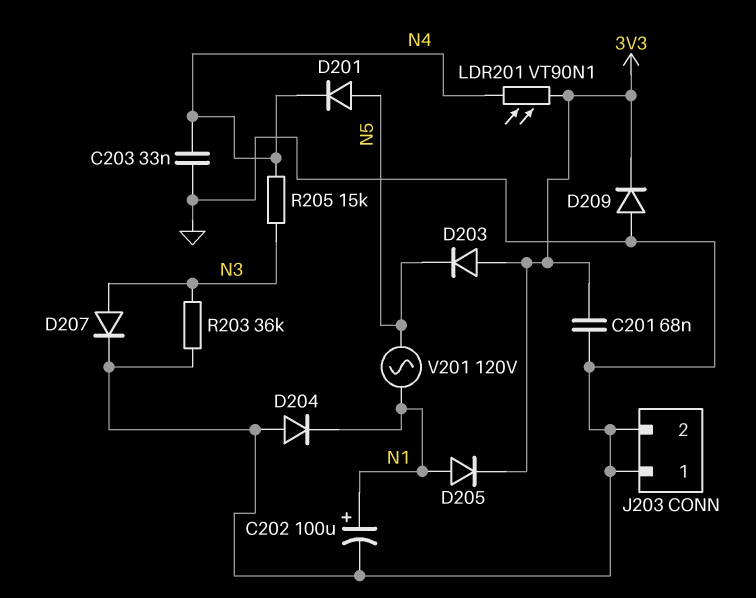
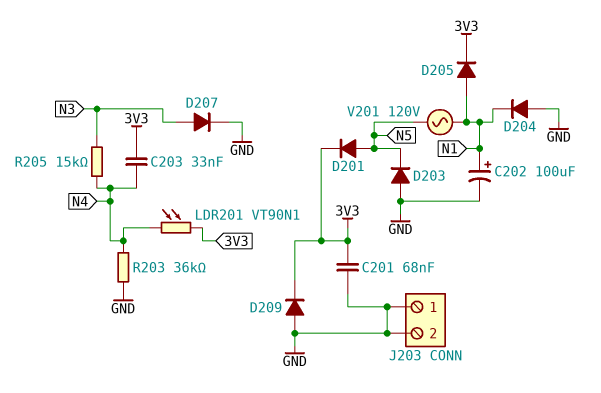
C203: 33nF (GND, N4) -> 33nF (3V3, N4)
D201: diode (A N5, K N4) -> diode (A N5, K 3V3)
D203: diode (A 3V3, K N5) -> diode (A GND, K N5)
R203: 36k (GND, N3) -> 36k (GND, N4)

